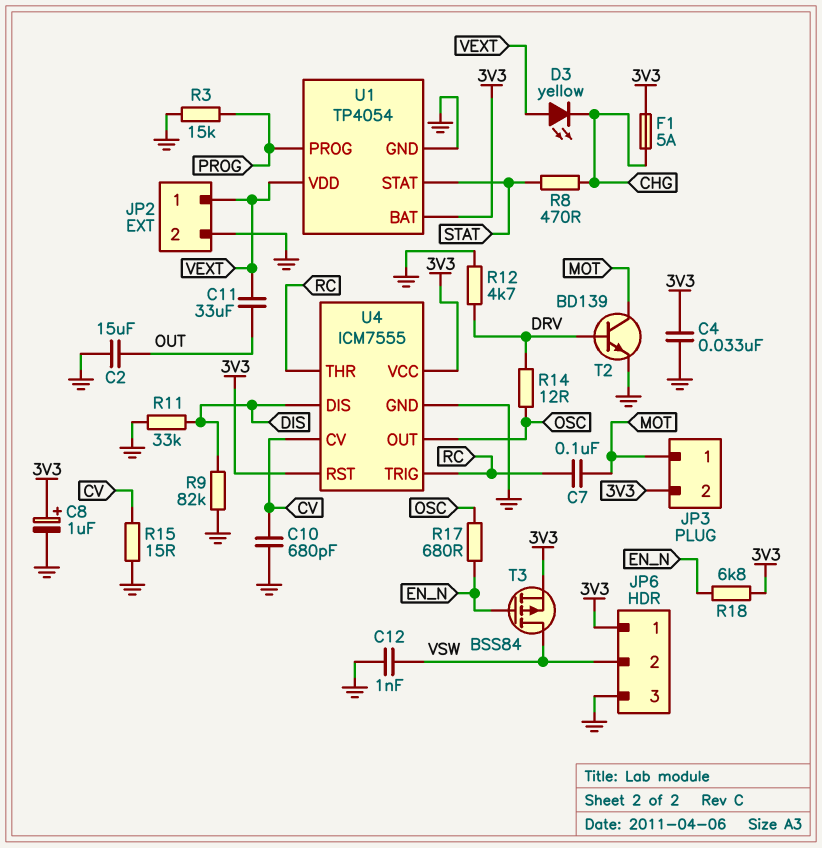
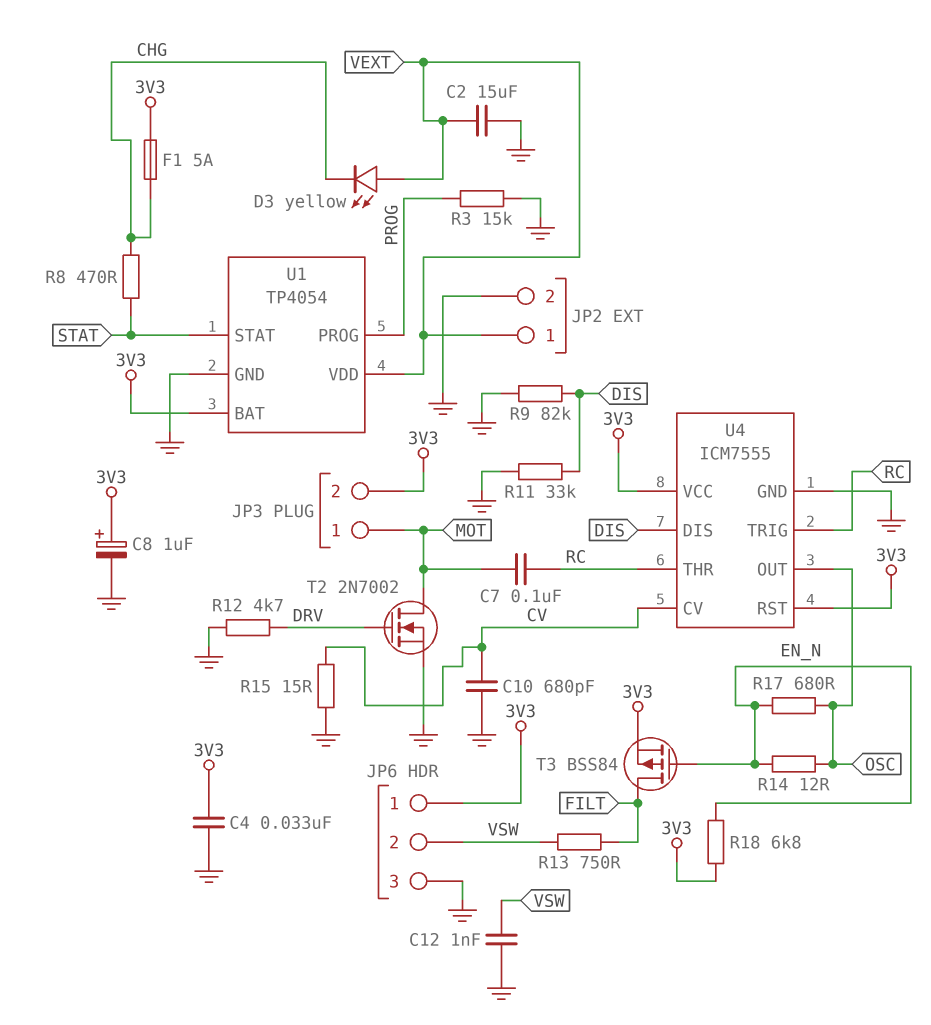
C2: 15uF (GND, OUT) -> 15uF (GND, VEXT)
C11: 33uF (OUT, VEXT) -> none
R13: none -> 750 (FILT, VSW)
R14: 12 (DRV, OSC) -> 12 (EN_N, OSC)
T2: NPN BD139 (B DRV, C MOT, E GND) -> NMOS 2N7002 (G DRV, D MOT, S GND)
T3: PMOS BSS84 (G EN_N, D VSW, S 3V3) -> PMOS BSS84 (G EN_N, D FILT, S 3V3)

